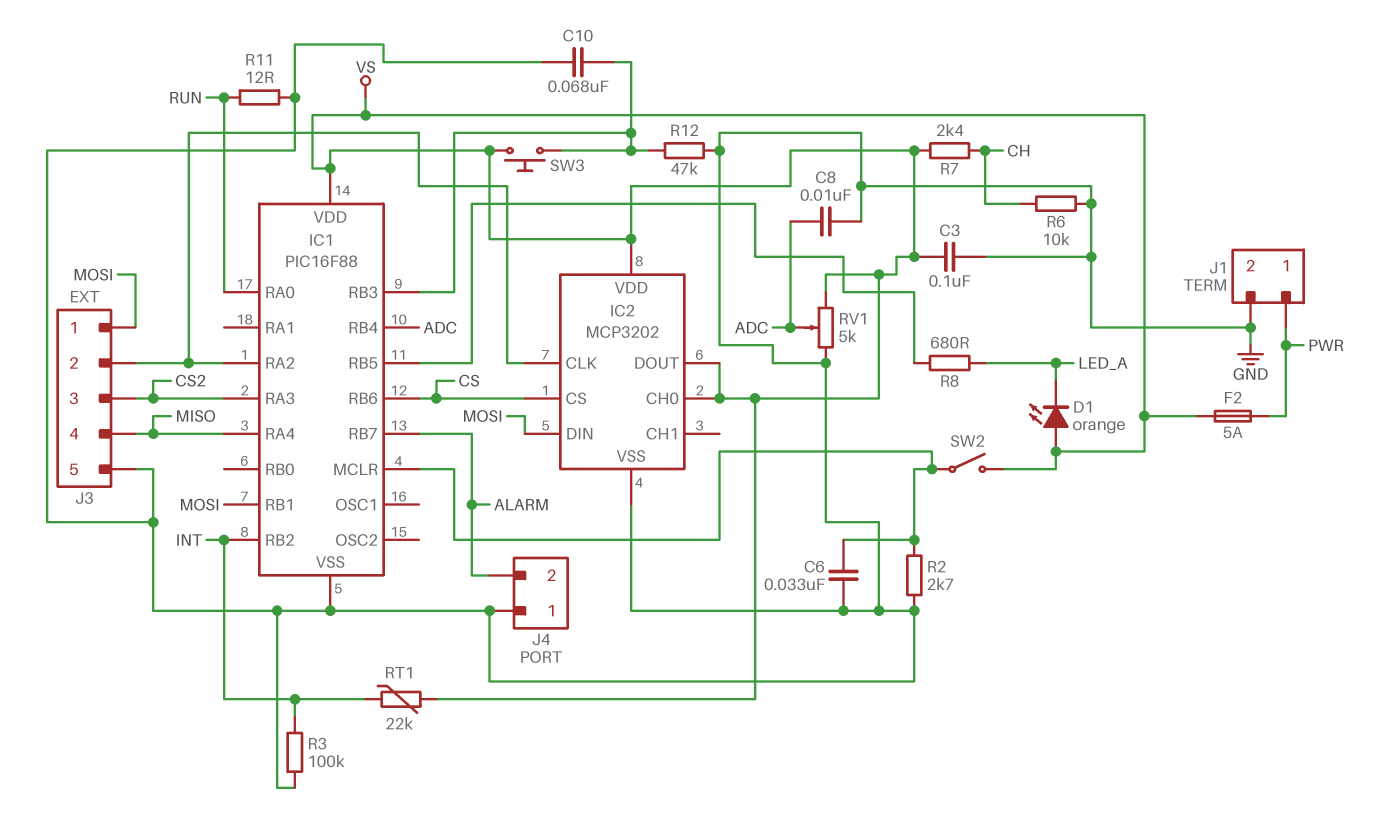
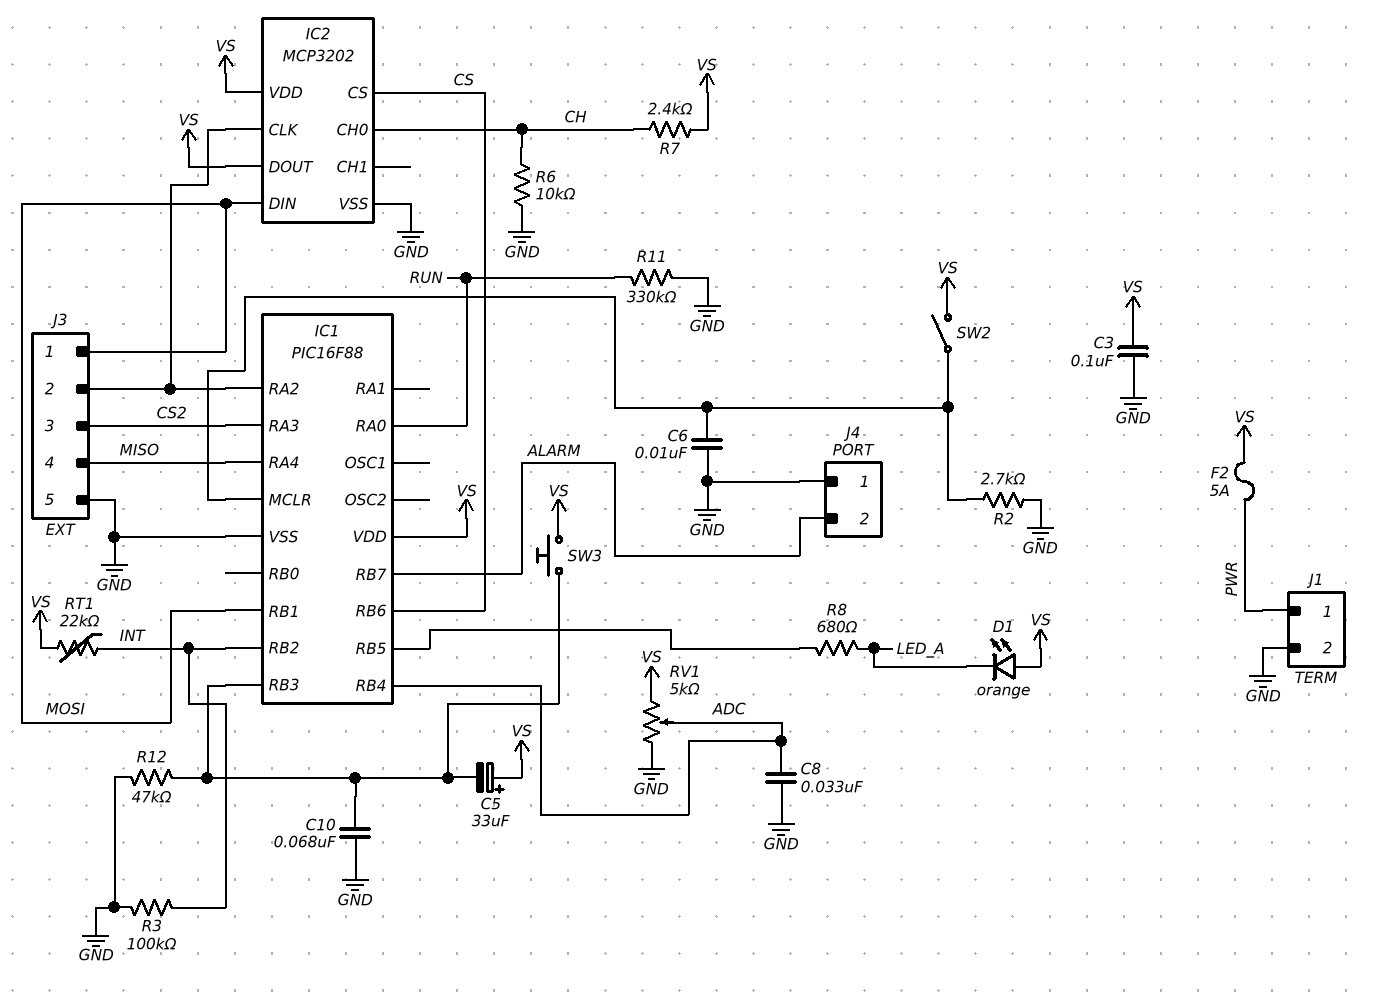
C5: none -> 33uF (plus VS, minus IC1/RB3)
C6: 33nF (GND, IC1/MCLR) -> 10nF (GND, IC1/MCLR)
C8: 10nF (ADC, GND) -> 33nF (ADC, GND)
IC2 pin CH0: VS -> CH
R11: 12 (GND, RUN) -> 330k (GND, RUN)

